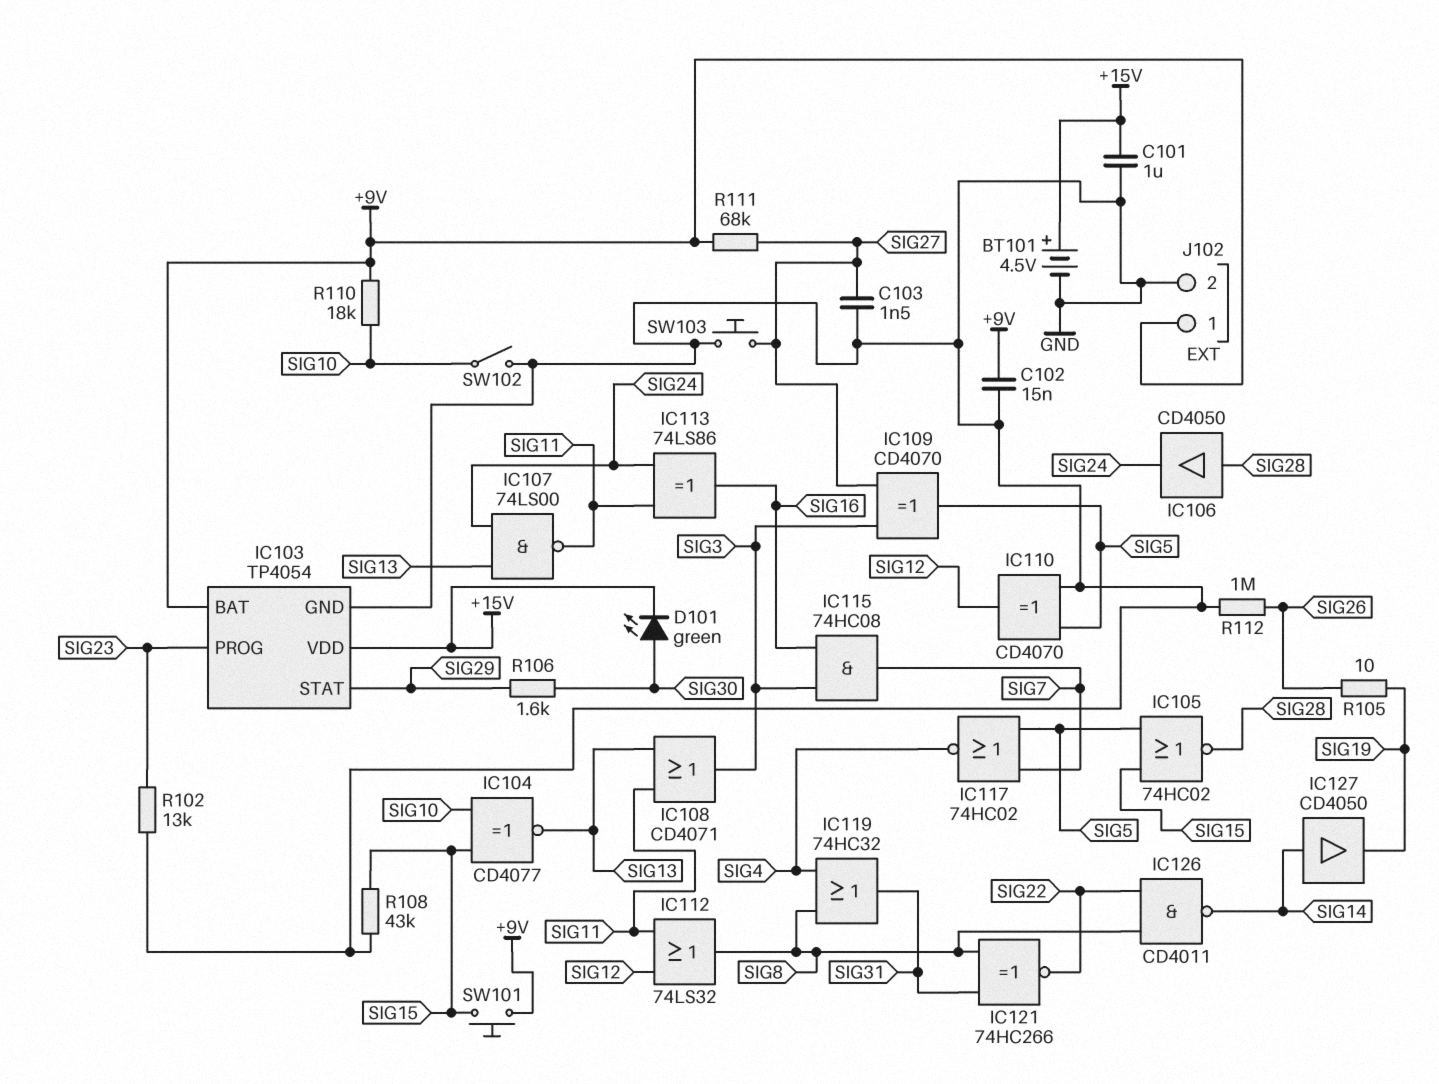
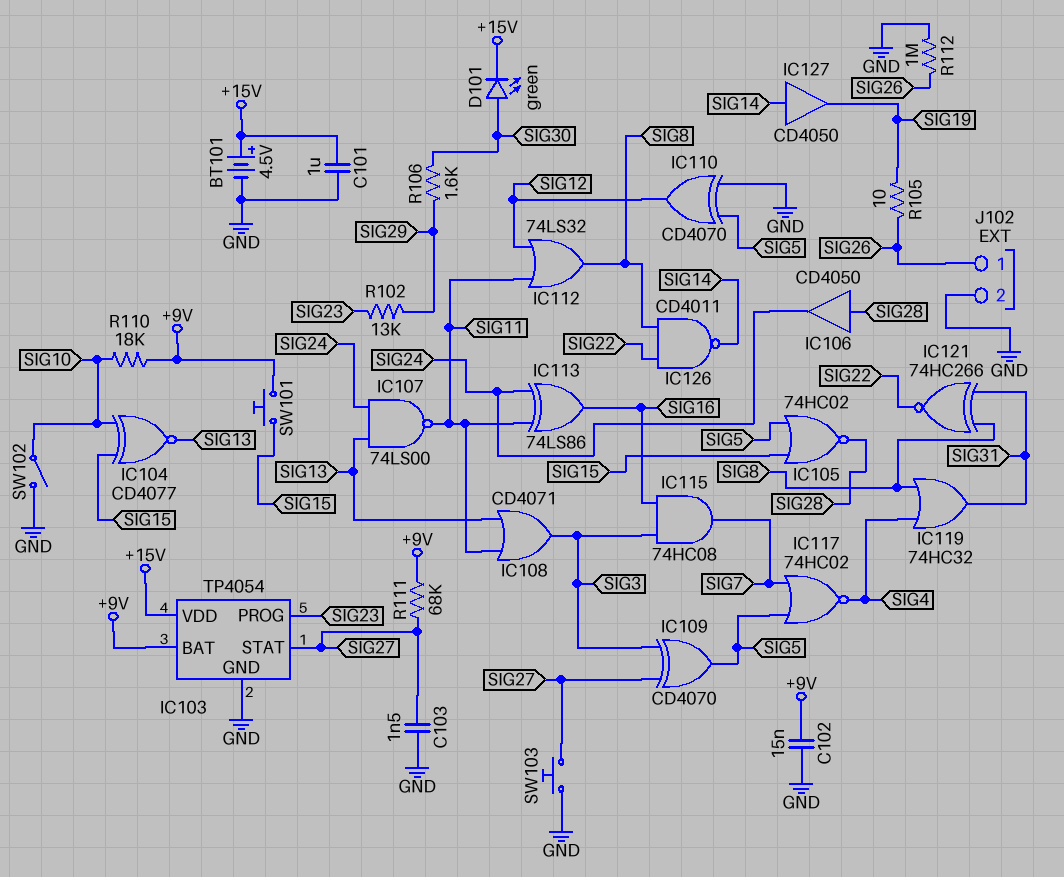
IC103 pin STAT: SIG29 -> SIG27
J102 pin 1: +9V -> SIG26
R102: 13k (GND, SIG23) -> 13k (SIG23, SIG29)
R108: 43k (GND, SIG15) -> none

